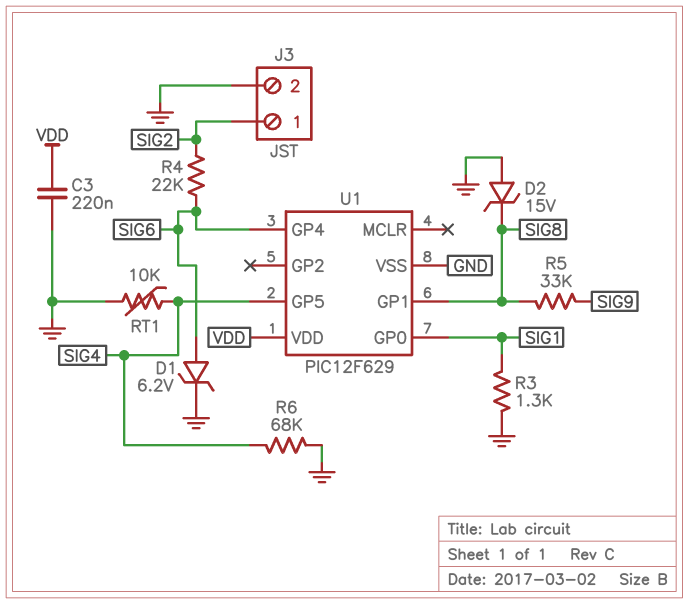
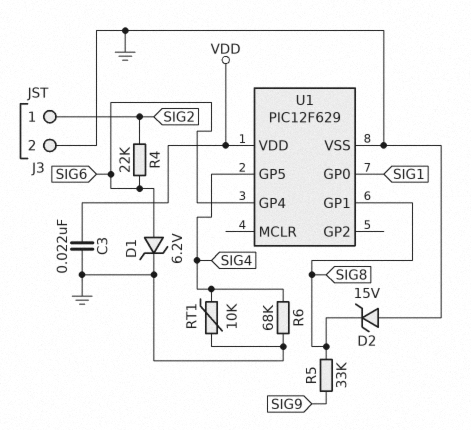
C3: 220nF (GND, VDD) -> 22nF (GND, VDD)
R3: 1.3k (GND, SIG1) -> none

